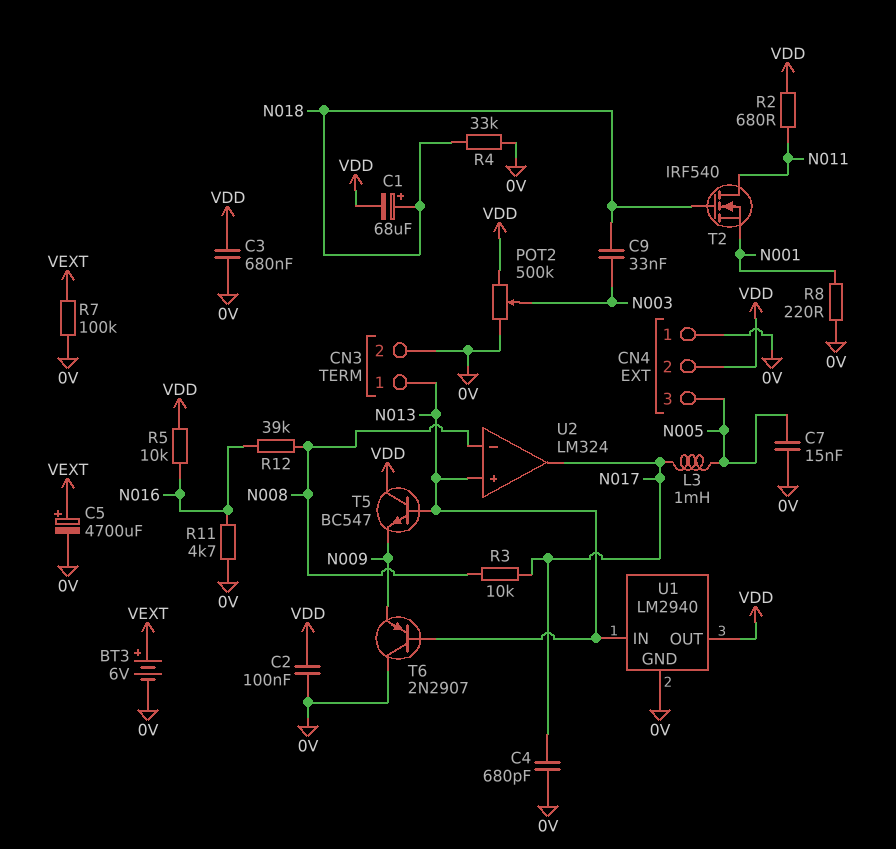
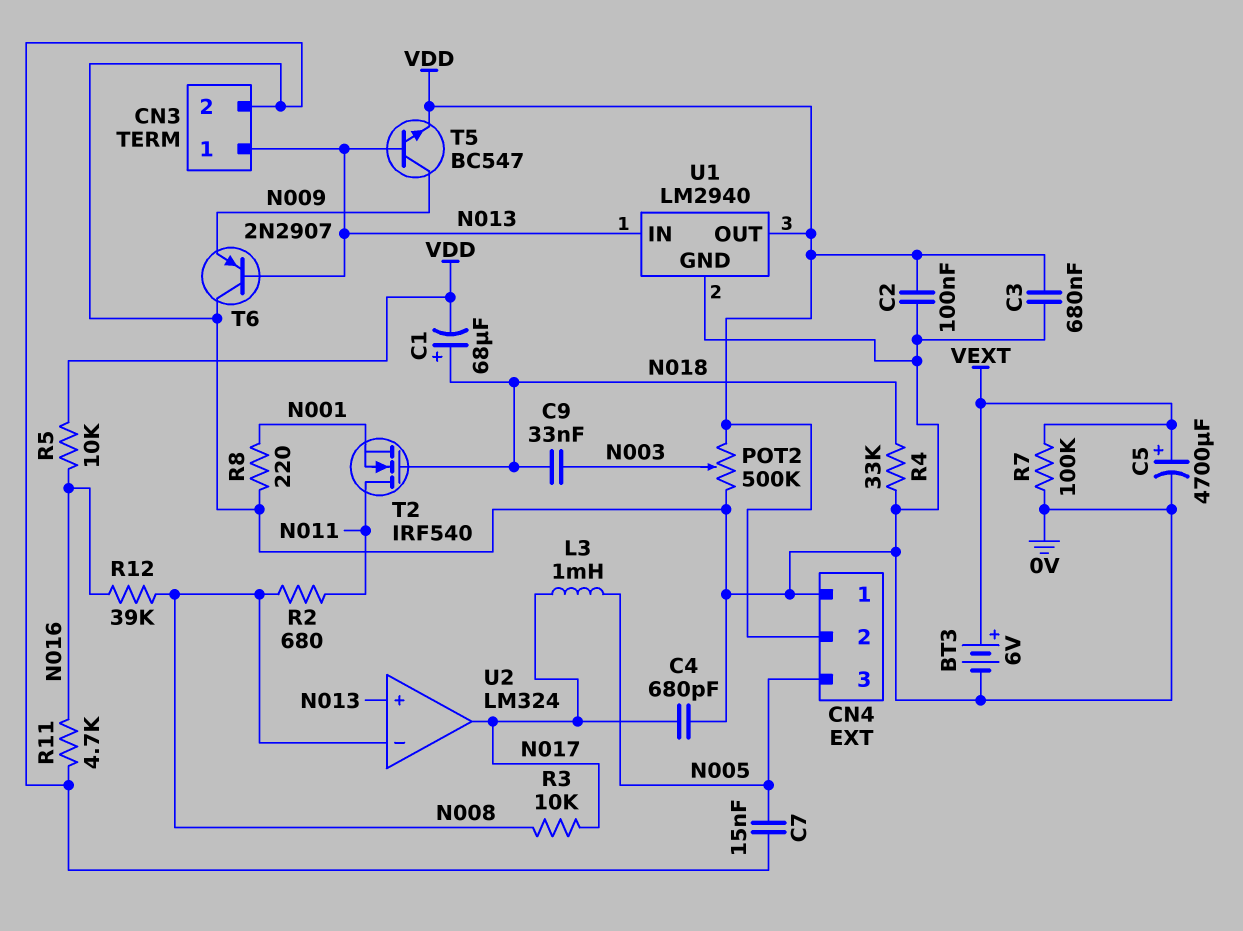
R2: 680 (N011, VDD) -> 680 (N008, N011)
T5: NPN BC547 (B N013, C VDD, E N009) -> NPN BC547 (B N013, C N009, E VDD)

